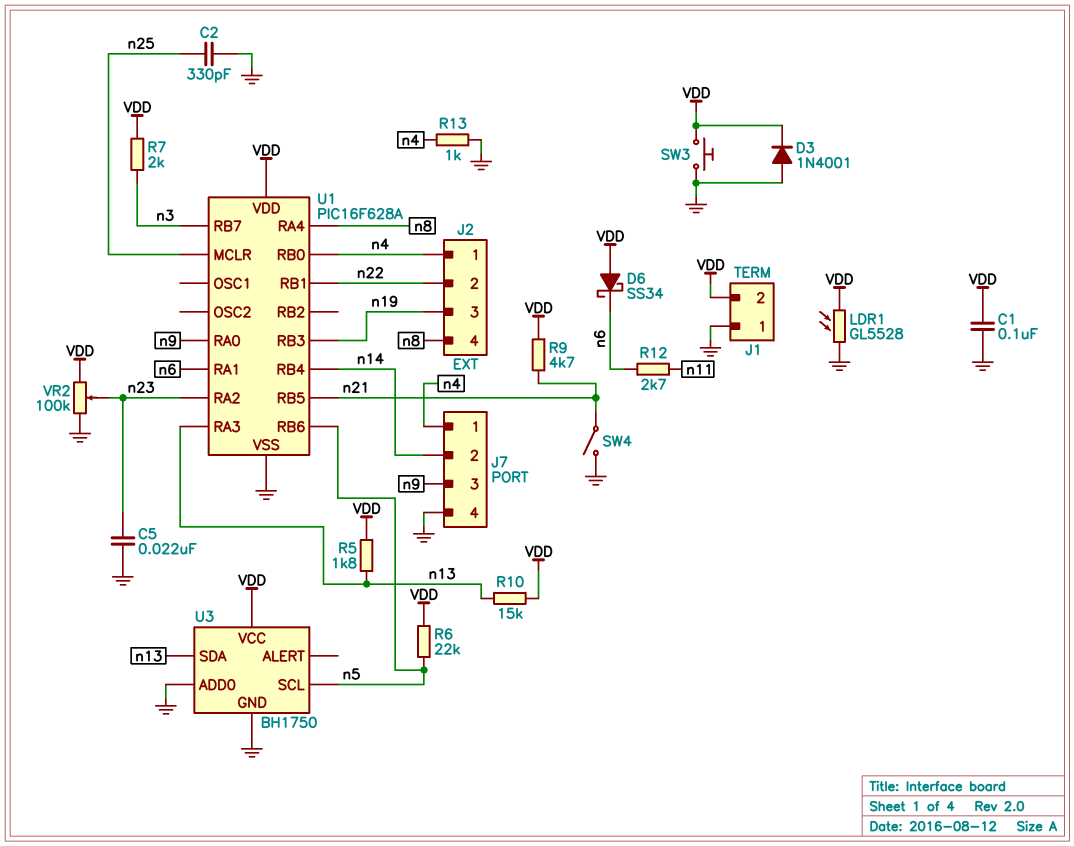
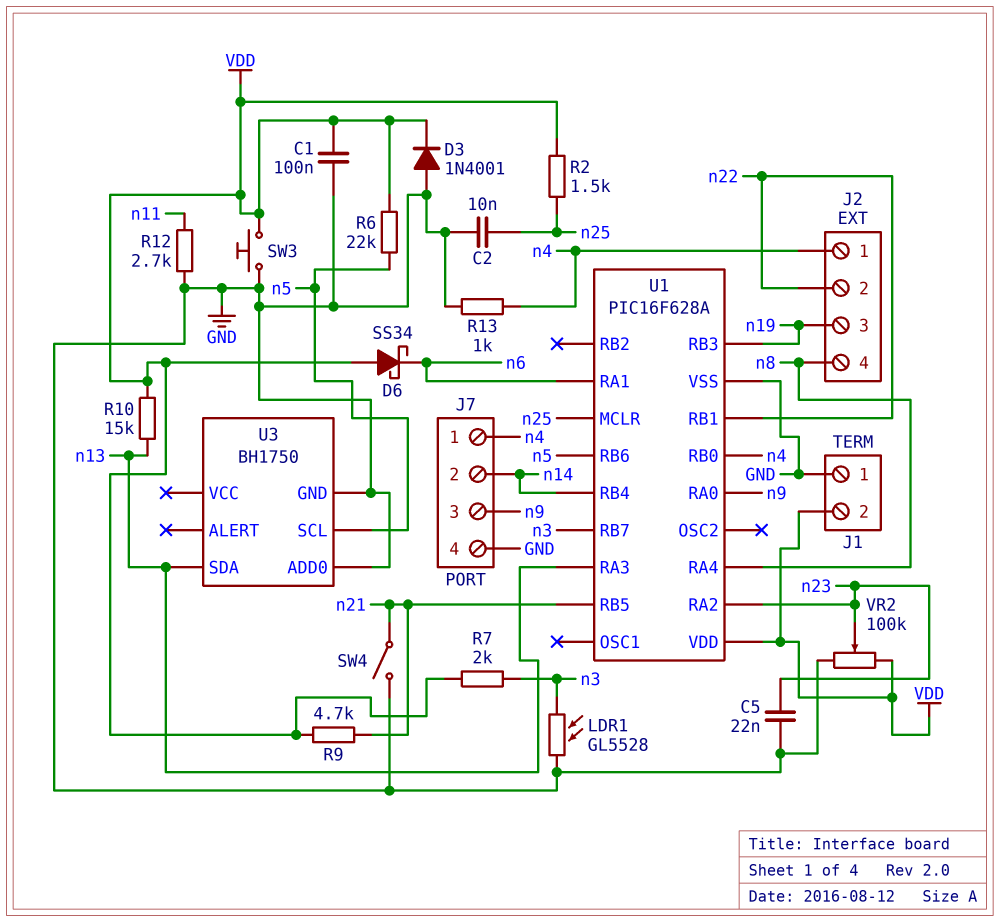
C2: 330pF (GND, n25) -> 10nF (GND, n25)
LDR1: GL5528 (GND, VDD) -> GL5528 (GND, n3)
R2: none -> 1.5k (VDD, n25)
R5: 1.8k (VDD, n13) -> none
R12: 2.7k (n6, n11) -> 2.7k (GND, n11)
U3 pin VCC: VDD -> none

